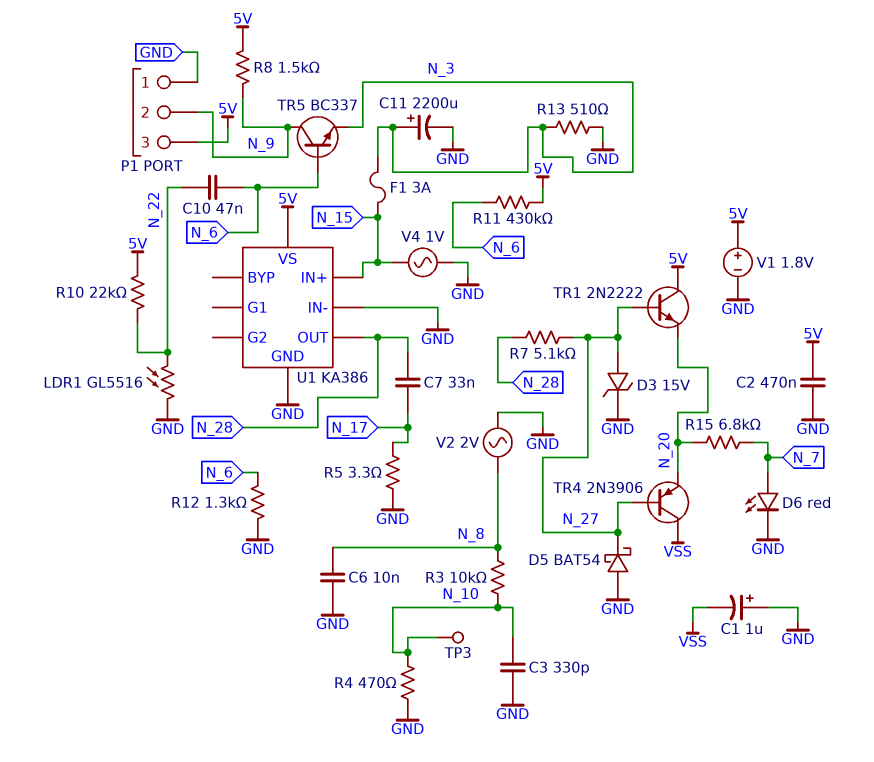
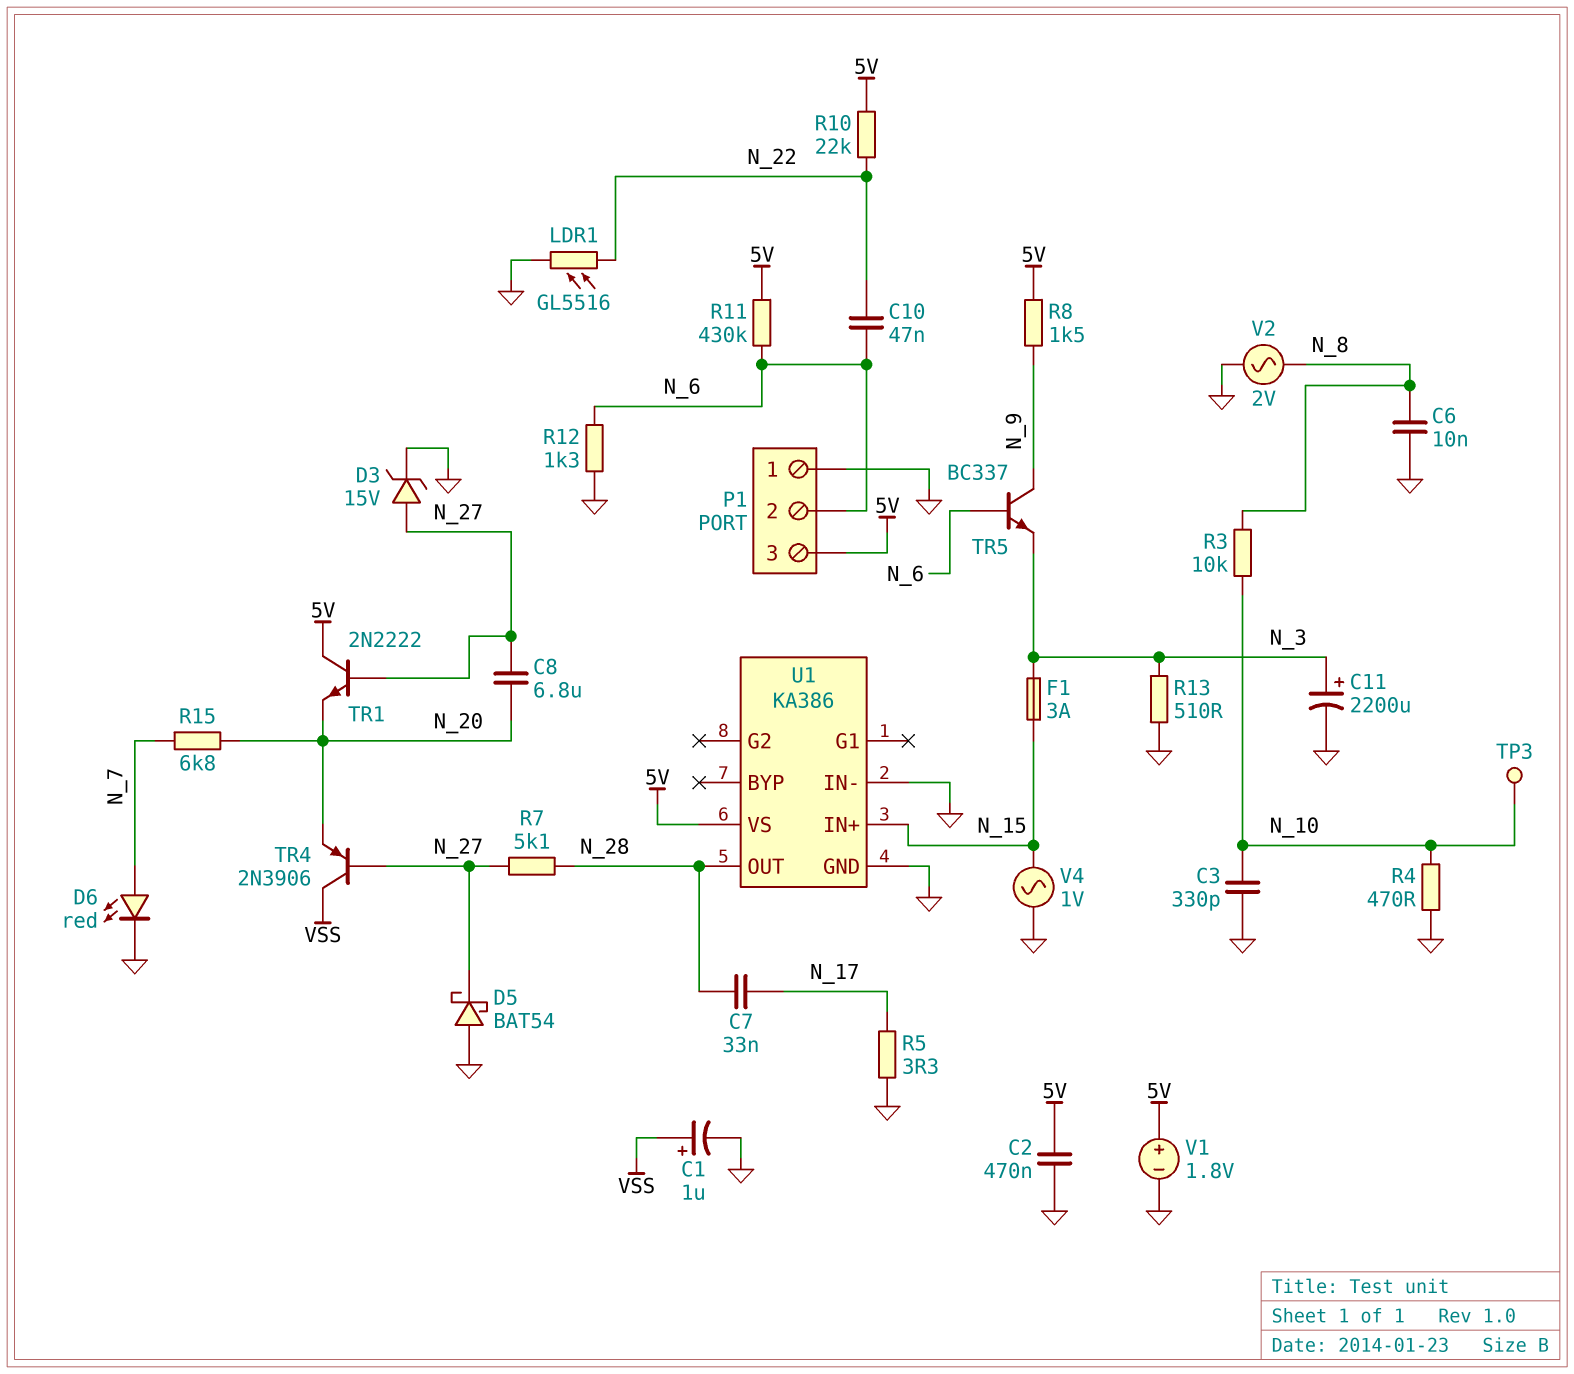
C1: 1uF (plus GND, minus VSS) -> 1uF (plus VSS, minus GND)
C8: none -> 6.8uF (N_20, N_27)
P1 pin 2: N_9 -> N_6

